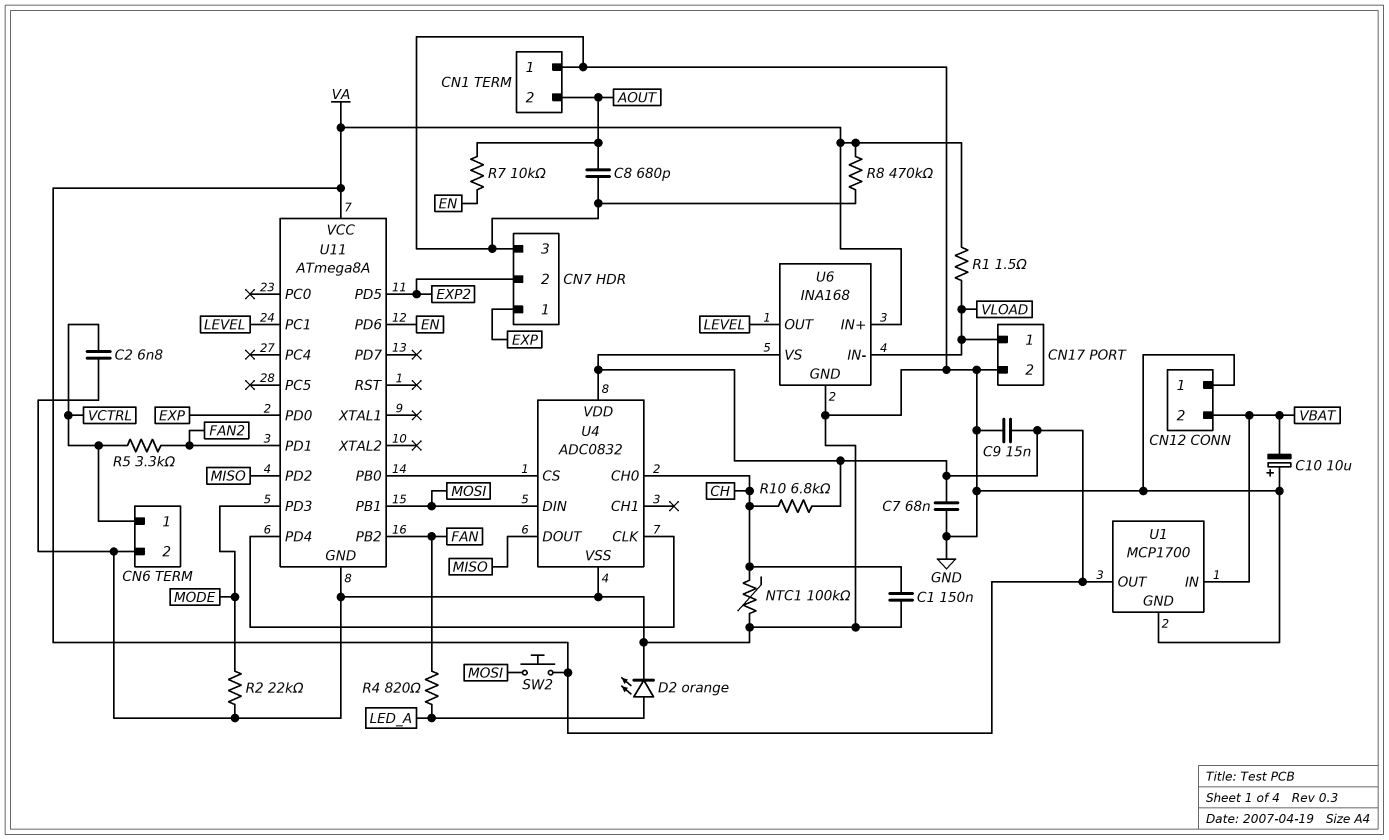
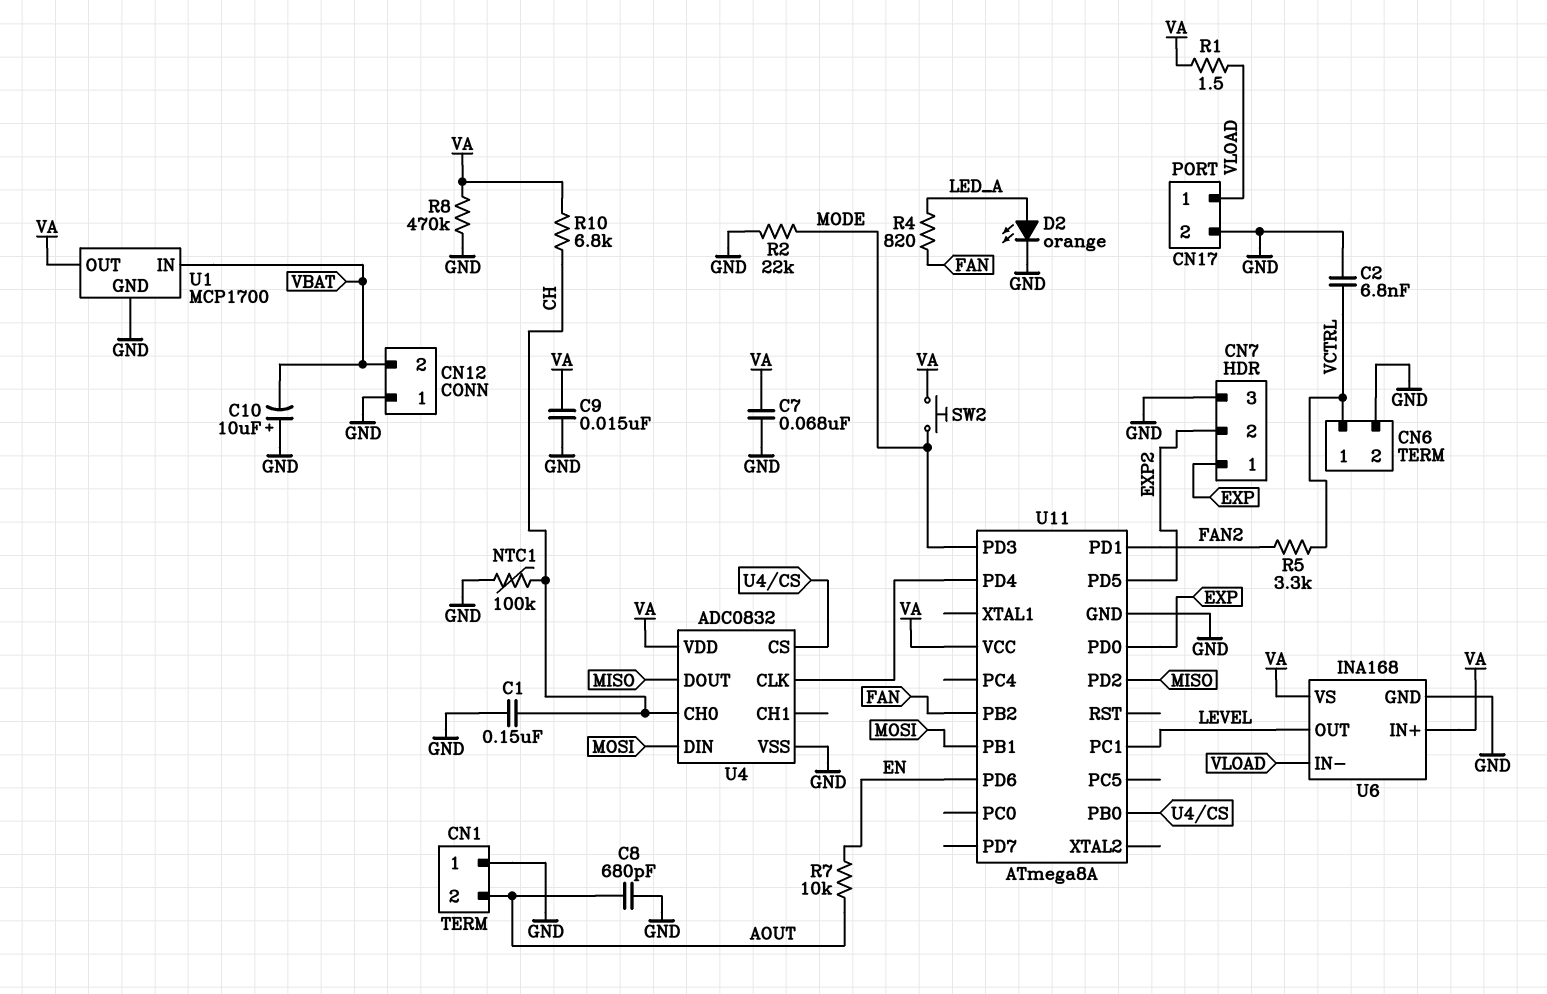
SW2: button (MOSI, VA) -> button (MODE, VA)

